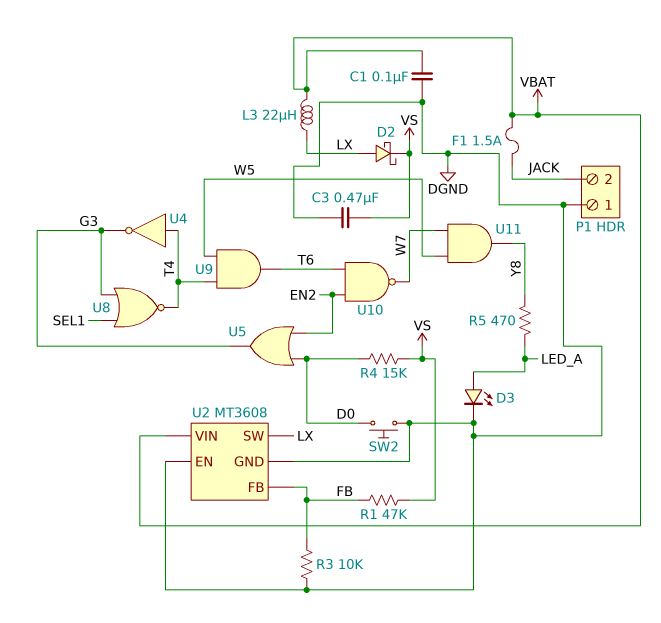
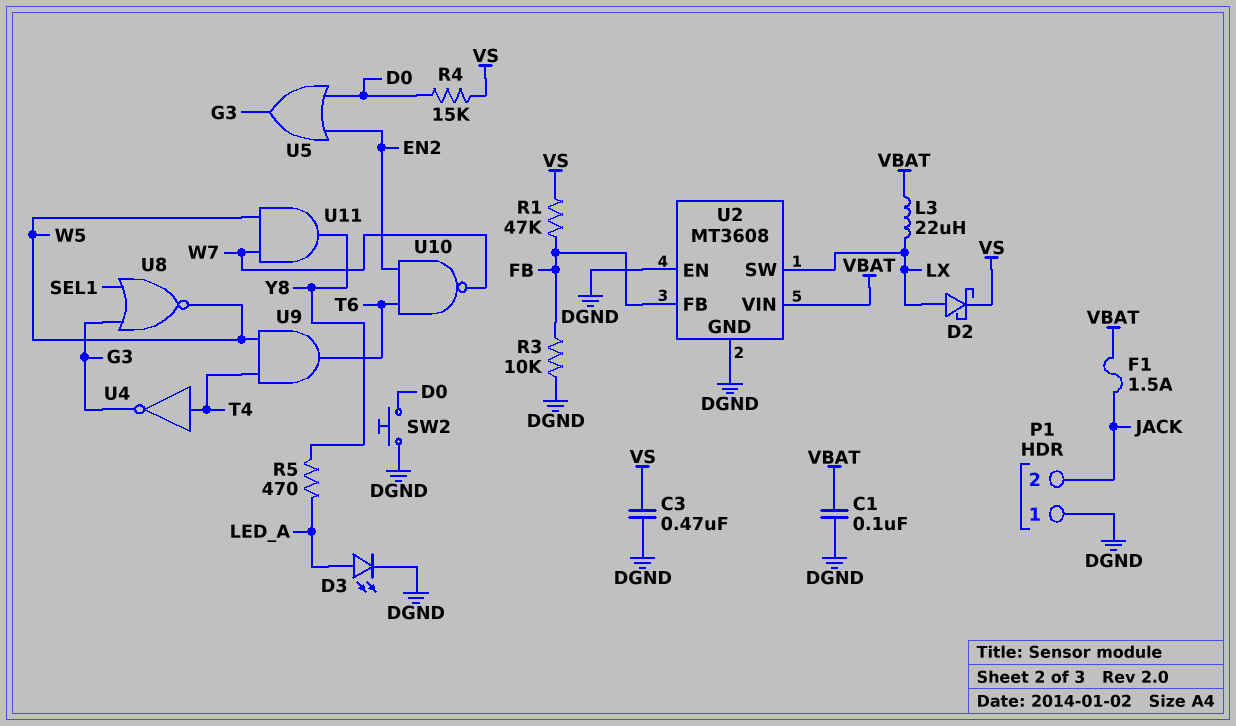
U8: NOR (in G3, in SEL1, out T4) -> NOR (in G3, in SEL1, out W5)

